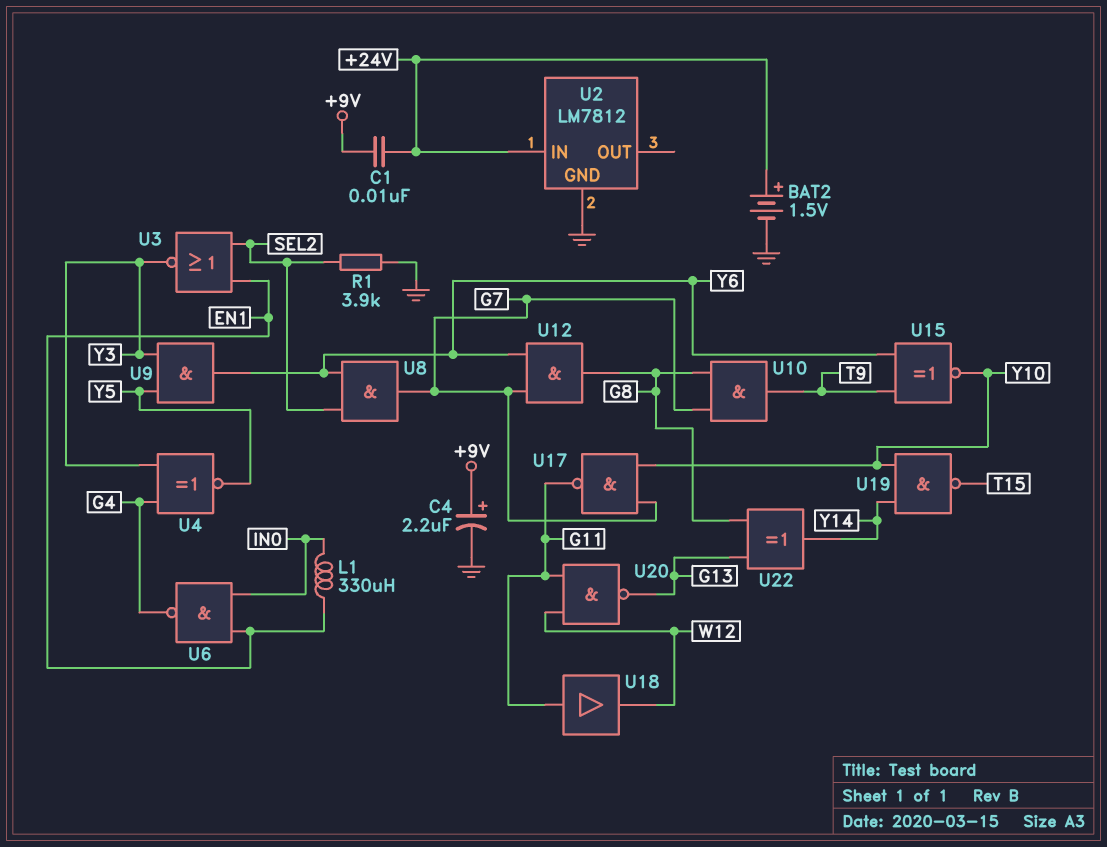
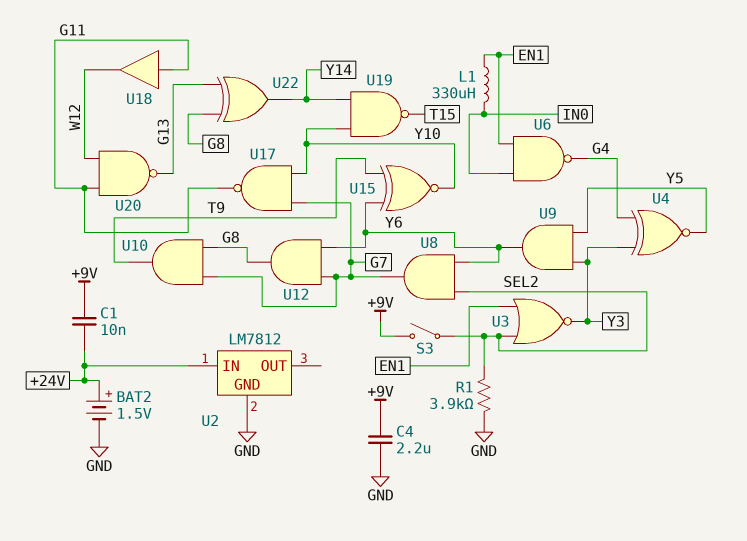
C4: 2.2uF (plus +9V, minus GND) -> 2.2uF (+9V, GND)
S3: none -> switch (+9V, SEL2)

